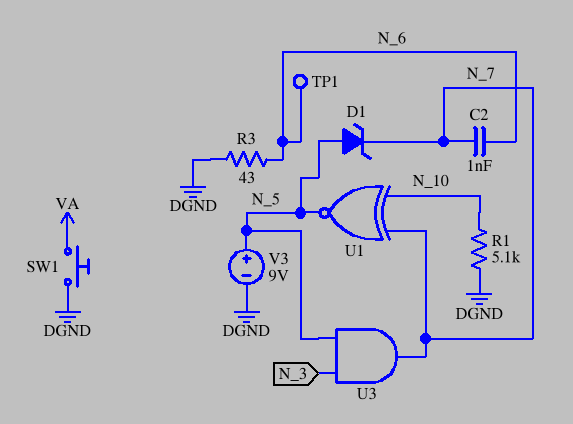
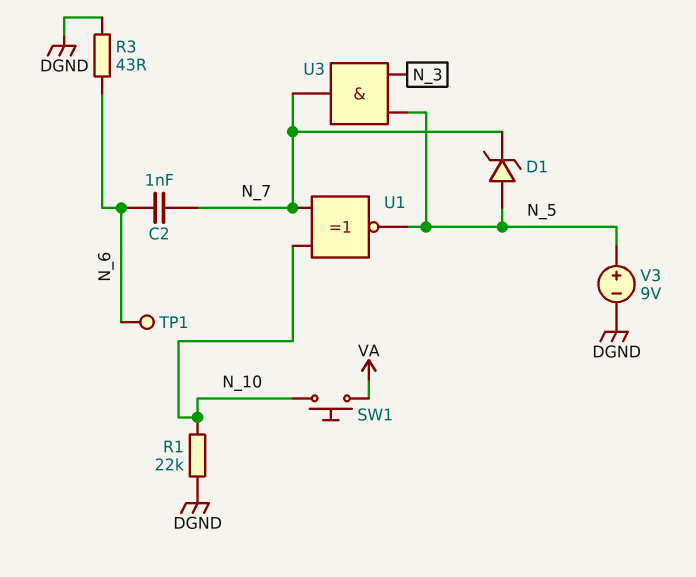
R1: 5.1k (DGND, N_10) -> 22k (DGND, N_10)
SW1: button (DGND, VA) -> button (N_10, VA)

